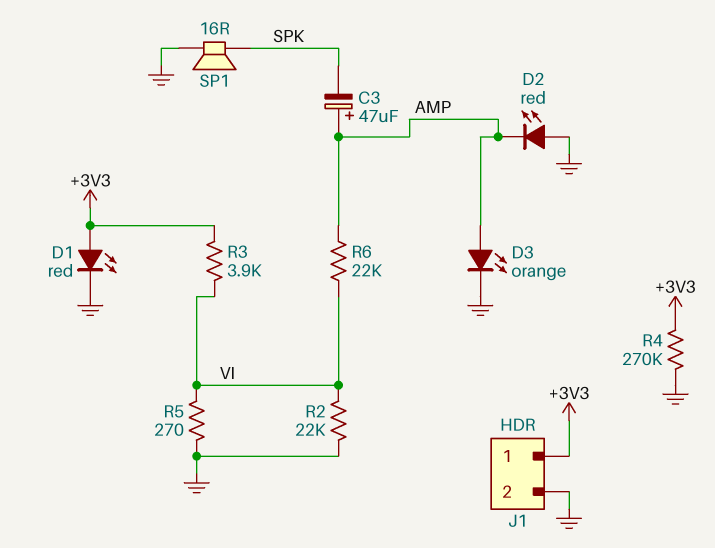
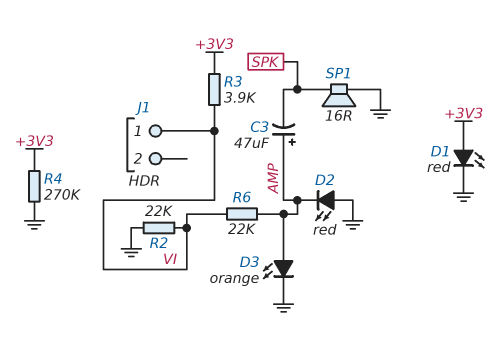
J1 pin 1: +3V3 -> VI
J1 pin 2: GND -> none
R5: 270 (GND, VI) -> none

